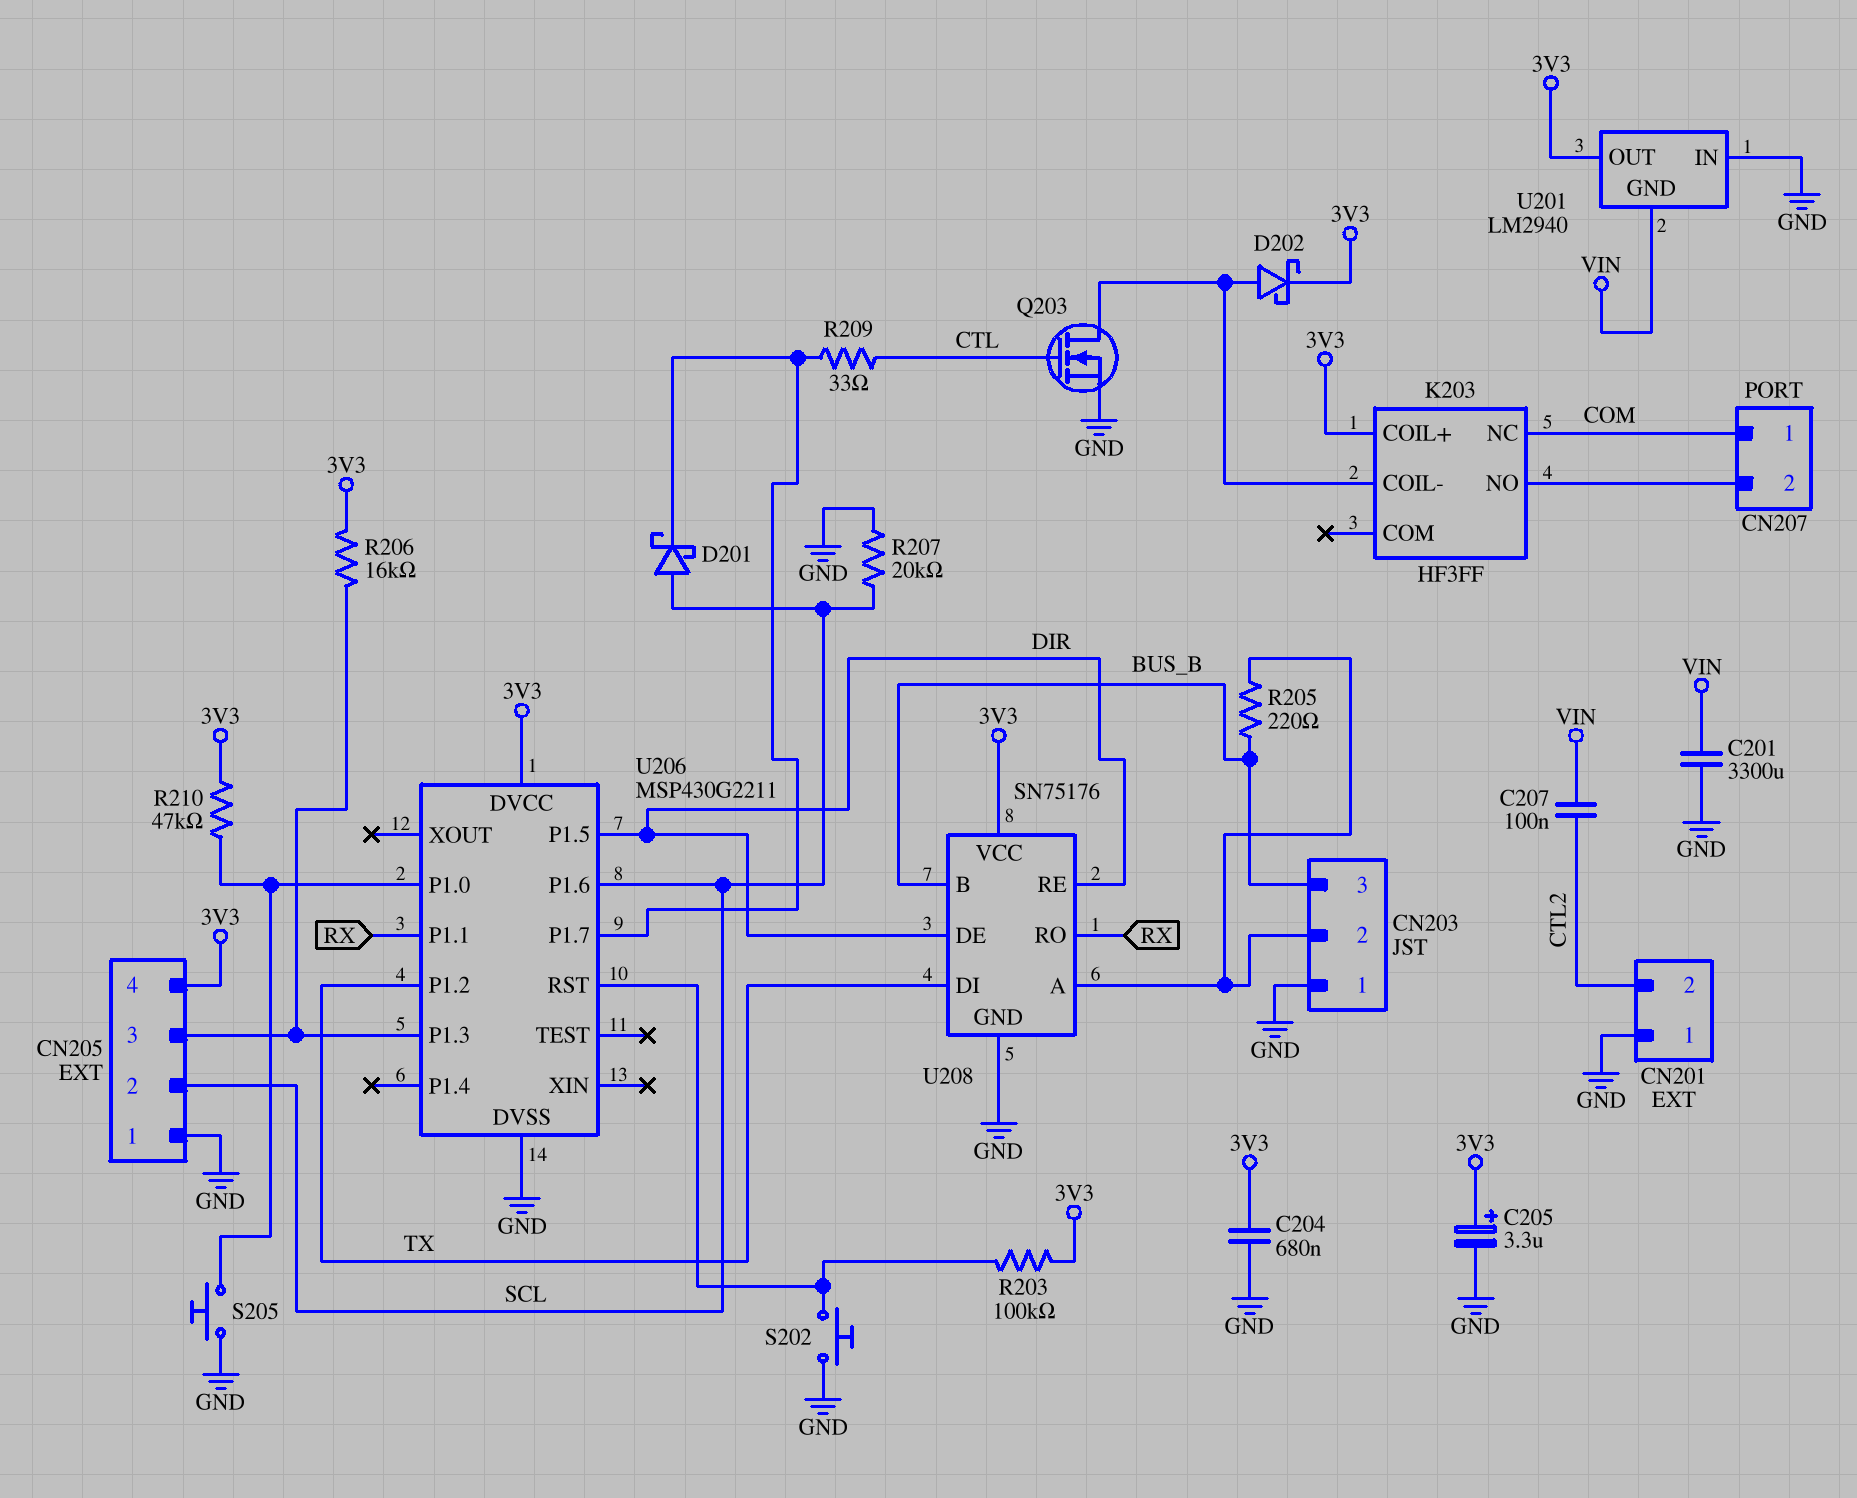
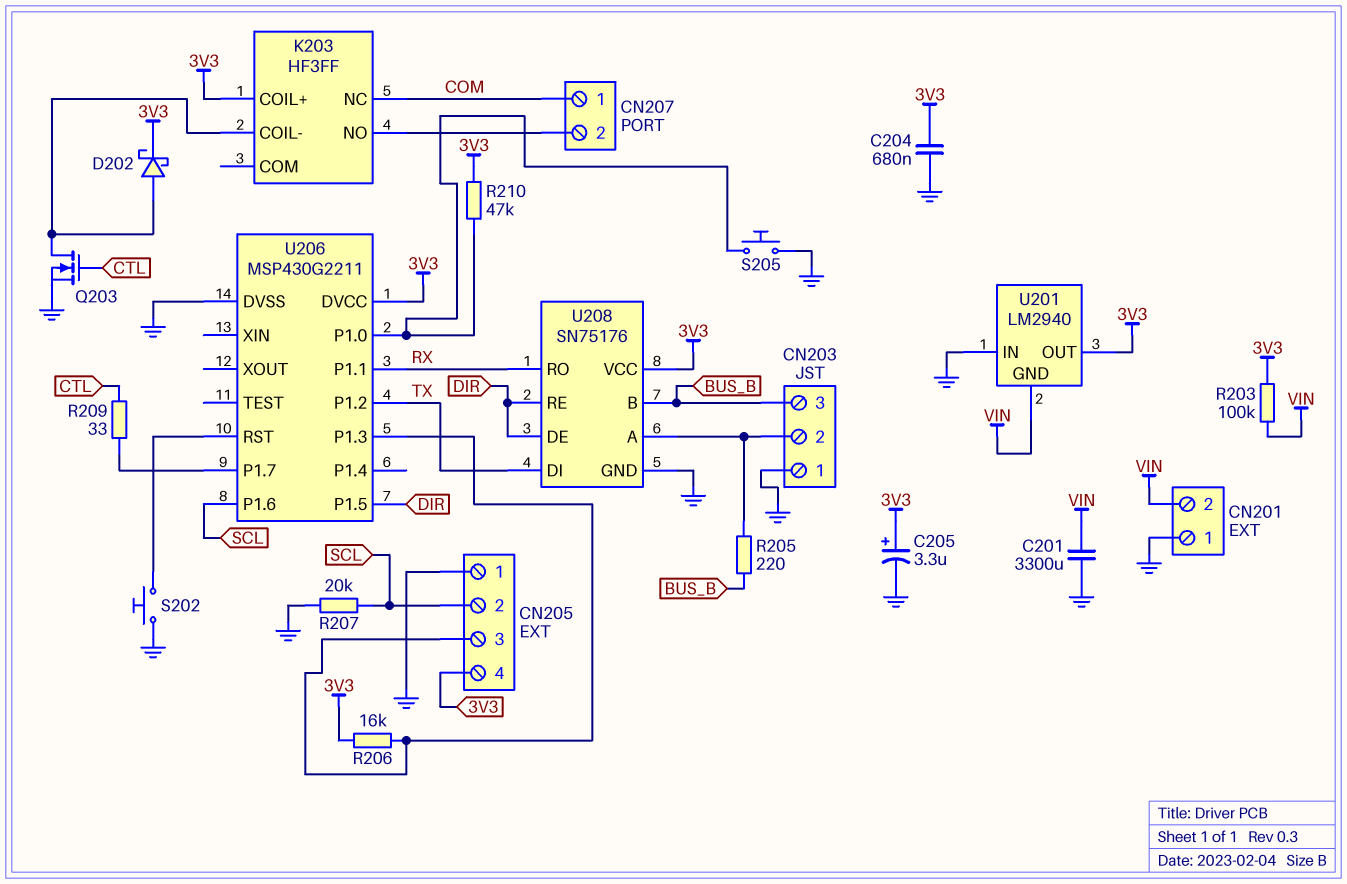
C207: 100nF (CTL2, VIN) -> none
CN201 pin 2: CTL2 -> VIN
D201: schottky (A SCL, K U206/P1.7) -> none
R203: 100k (3V3, U206/RST) -> 100k (3V3, VIN)

